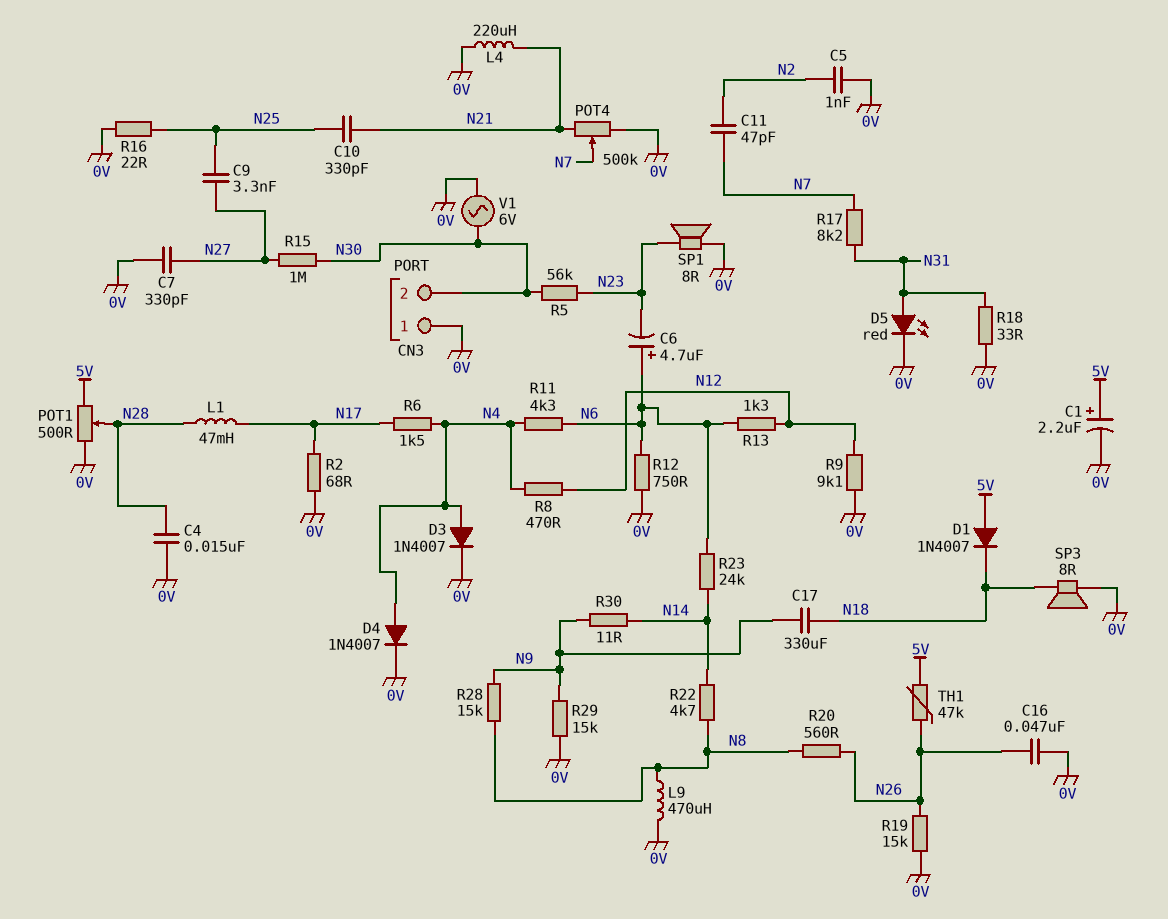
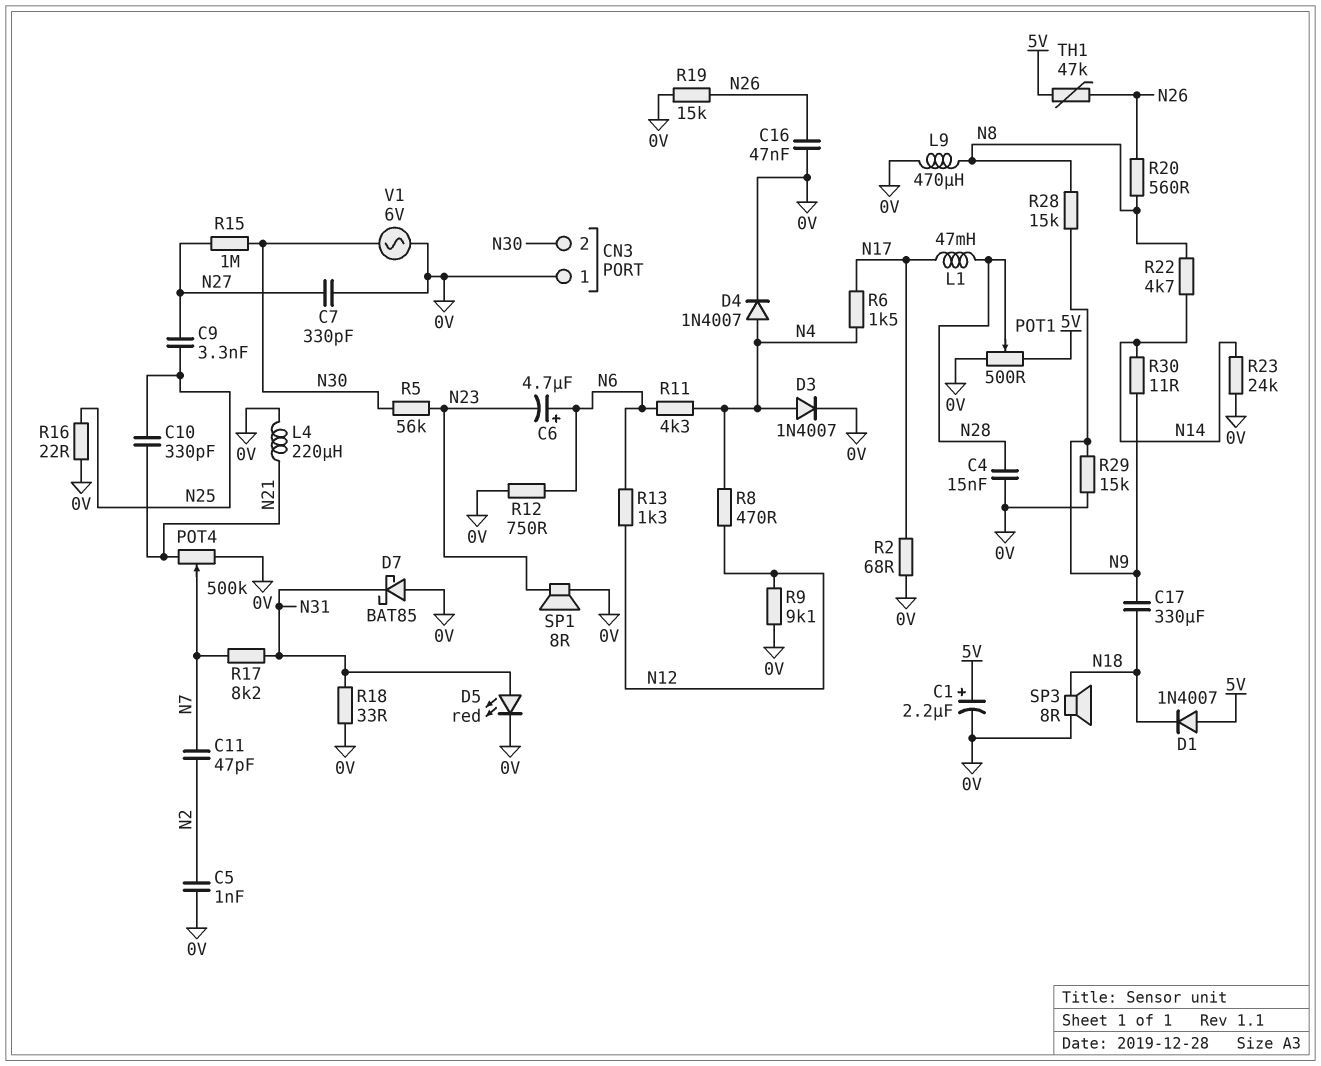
D7: none -> schottky BAT85 (A 0V, K N31)
R23: 24k (N6, N14) -> 24k (0V, N14)

